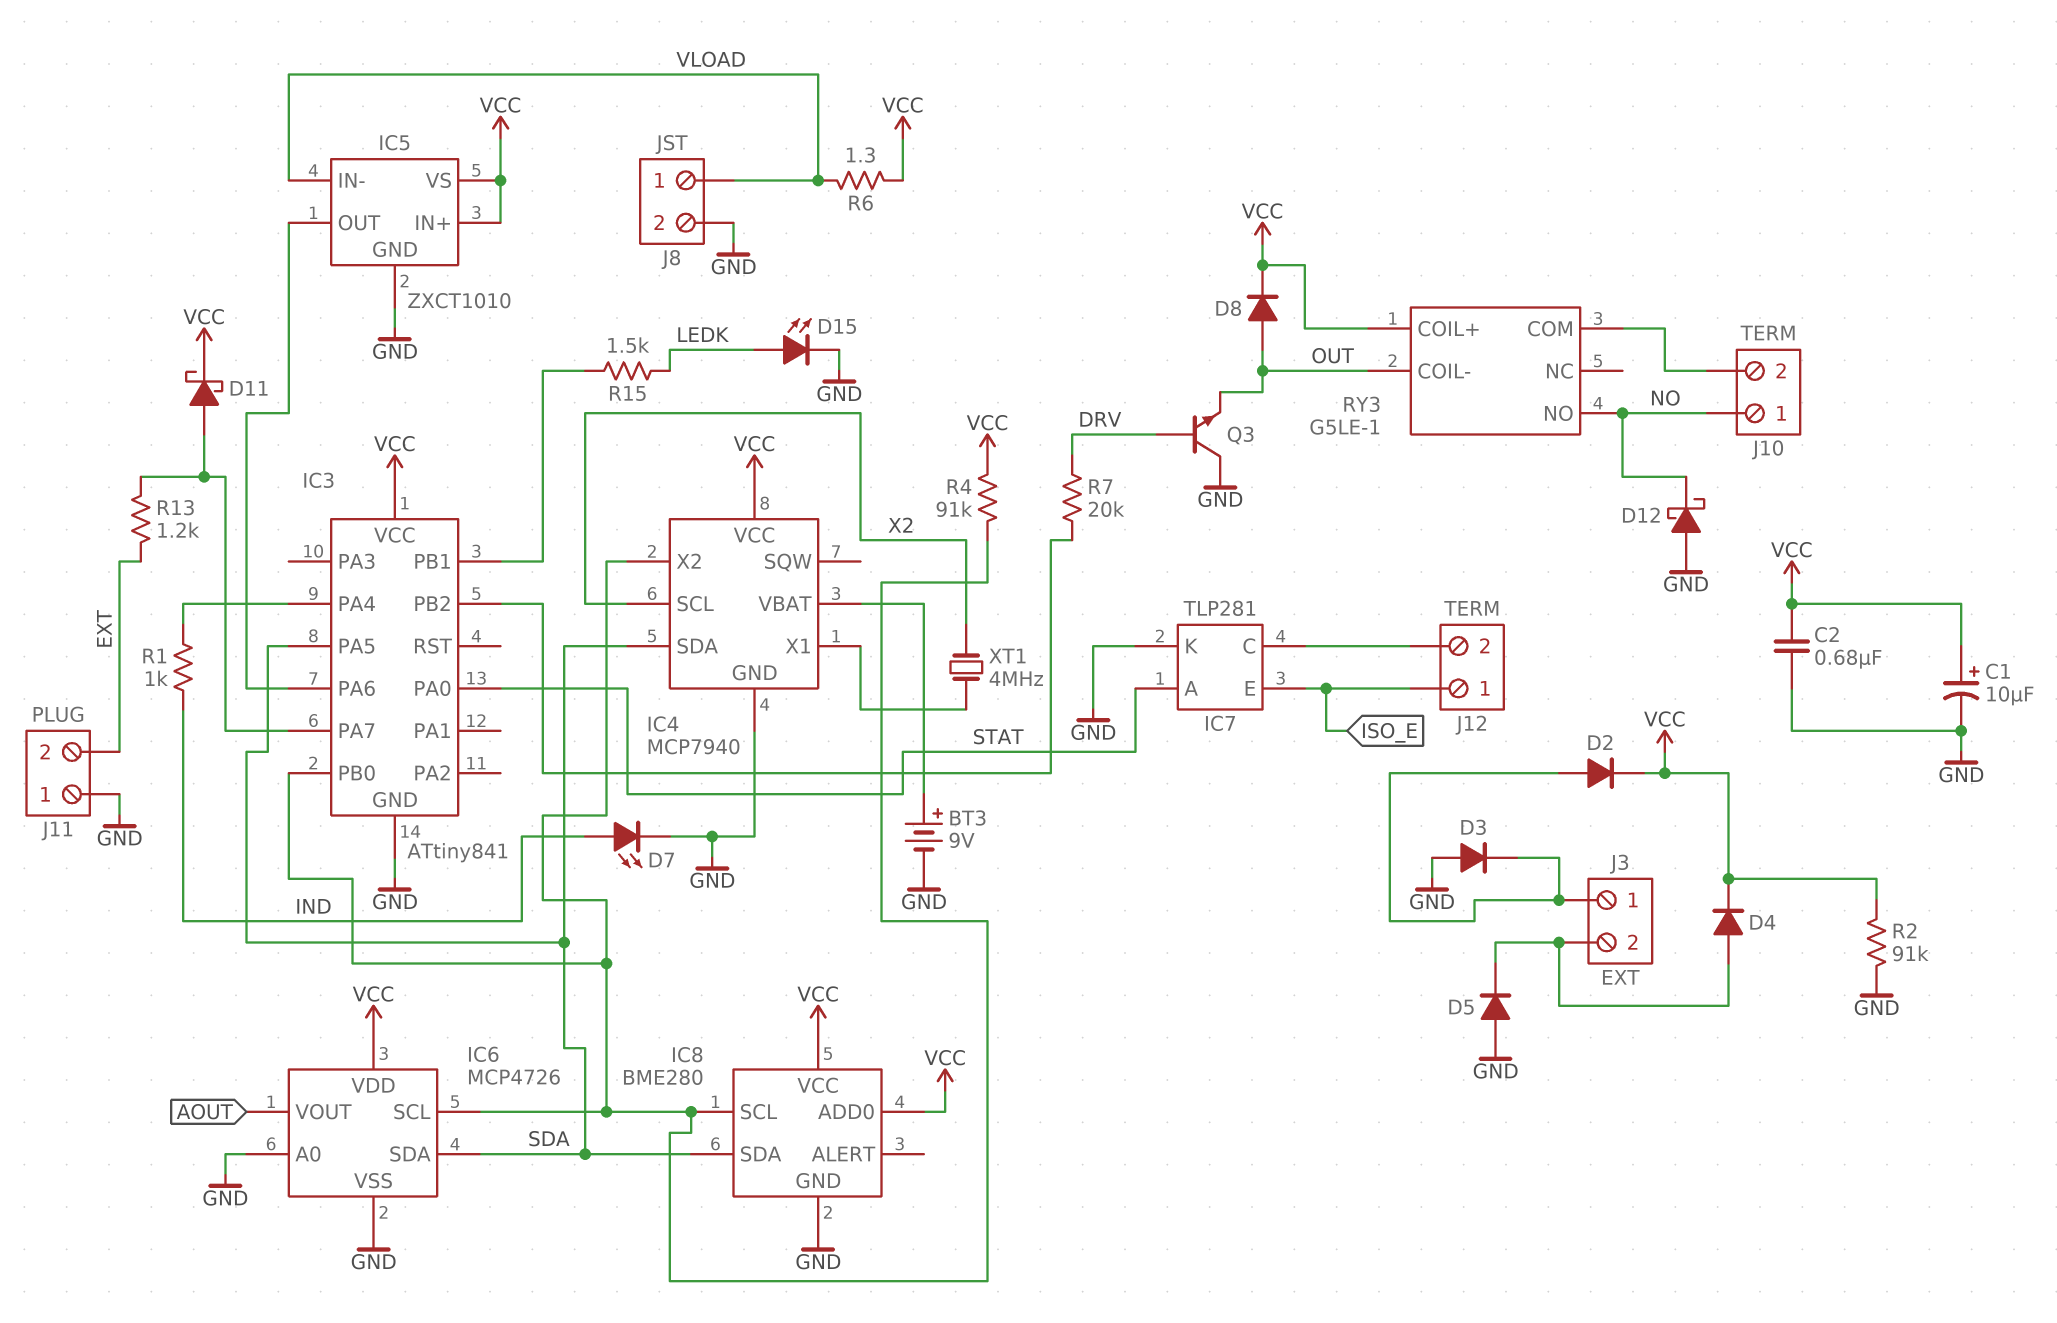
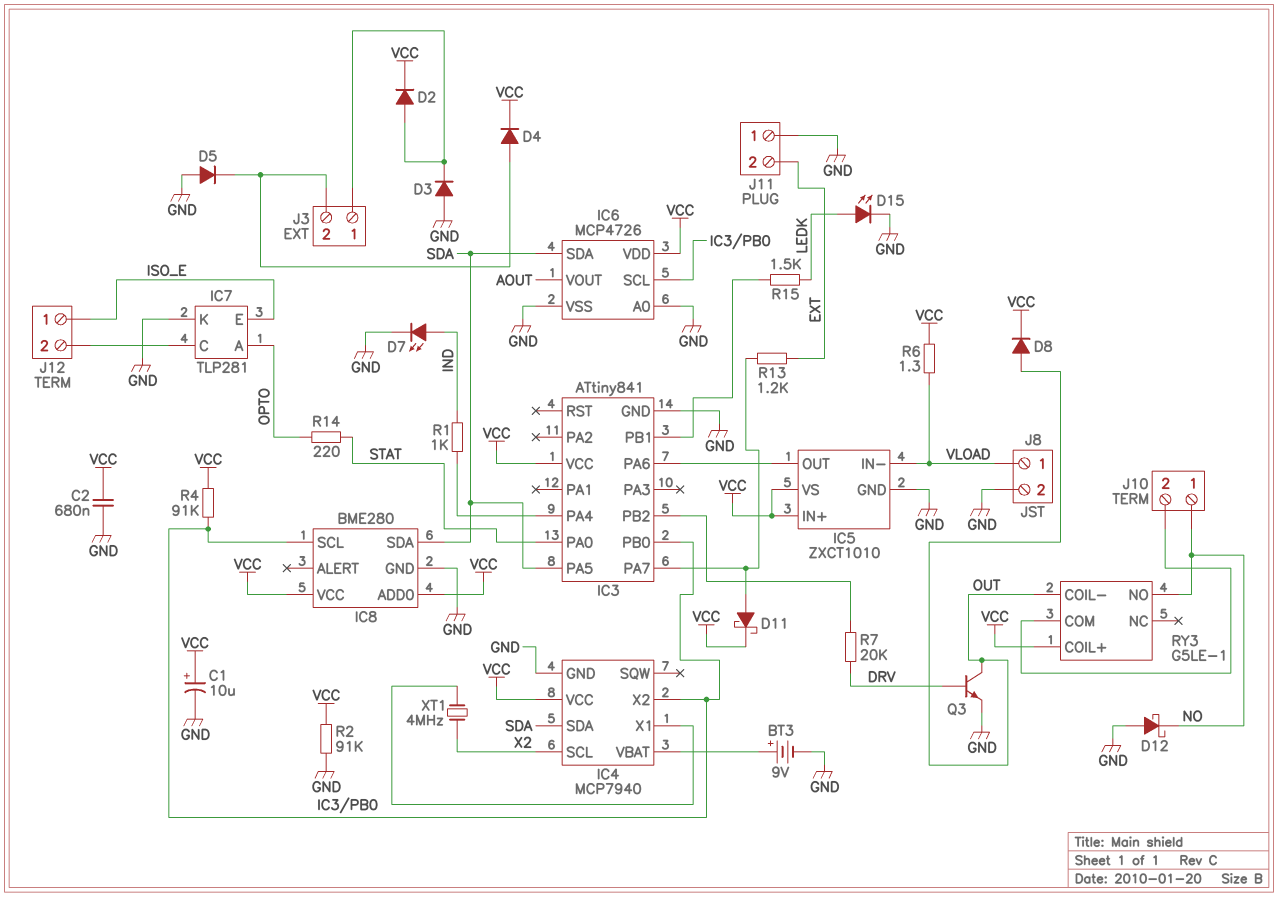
IC7 pin A: STAT -> OPTO
Q3: NPN (B DRV, C GND, E OUT) -> NPN (B DRV, C OUT, E GND)
R14: none -> 220 (OPTO, STAT)

